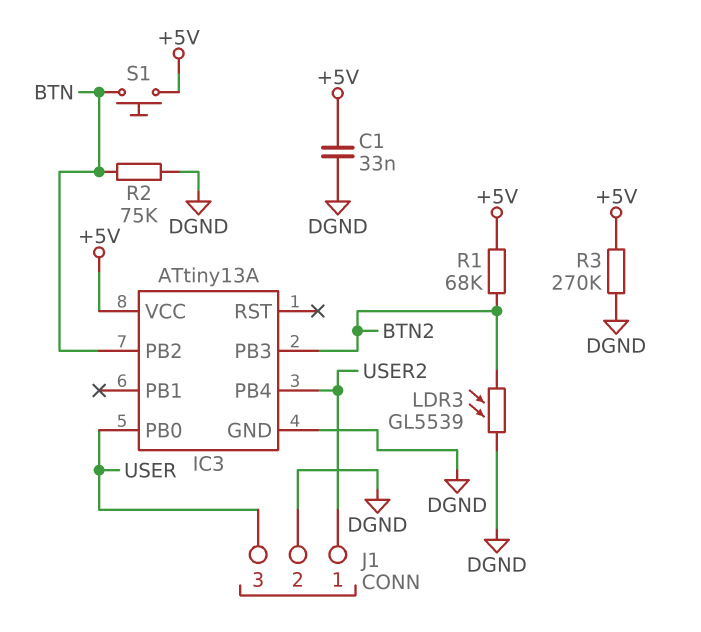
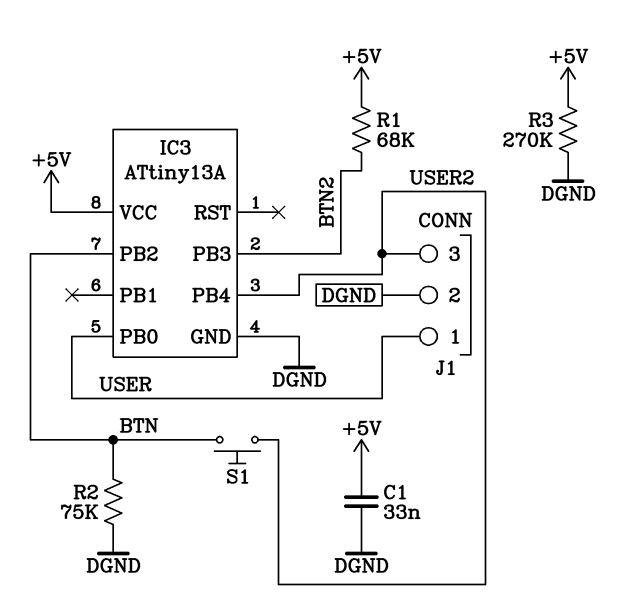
J1 pin 1: USER2 -> USER
J1 pin 3: USER -> USER2
LDR3: GL5539 (BTN2, DGND) -> none
S1: button (+5V, BTN) -> button (BTN, USER2)

